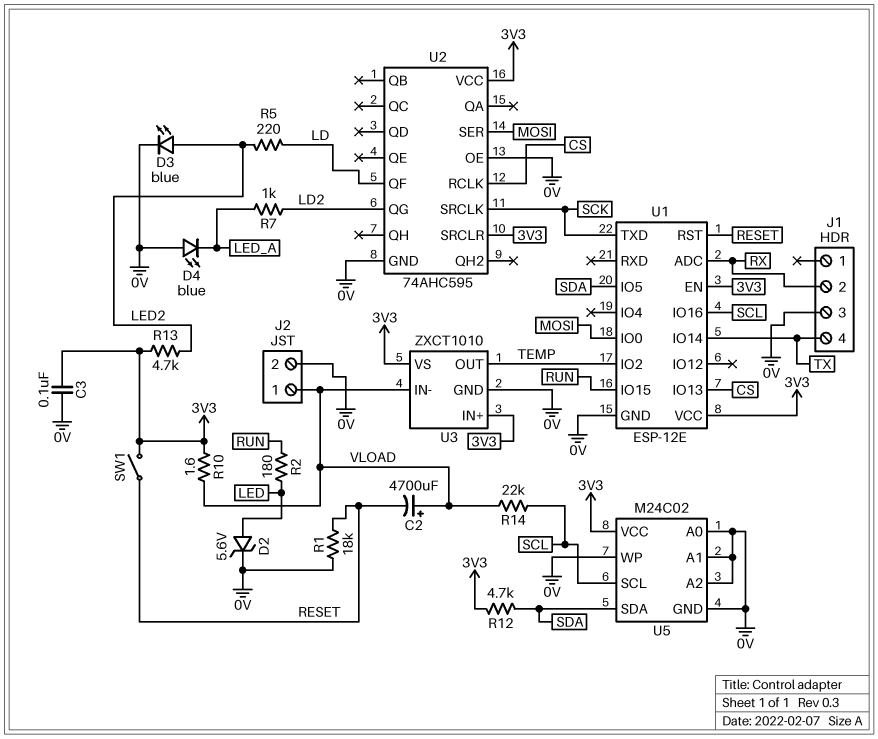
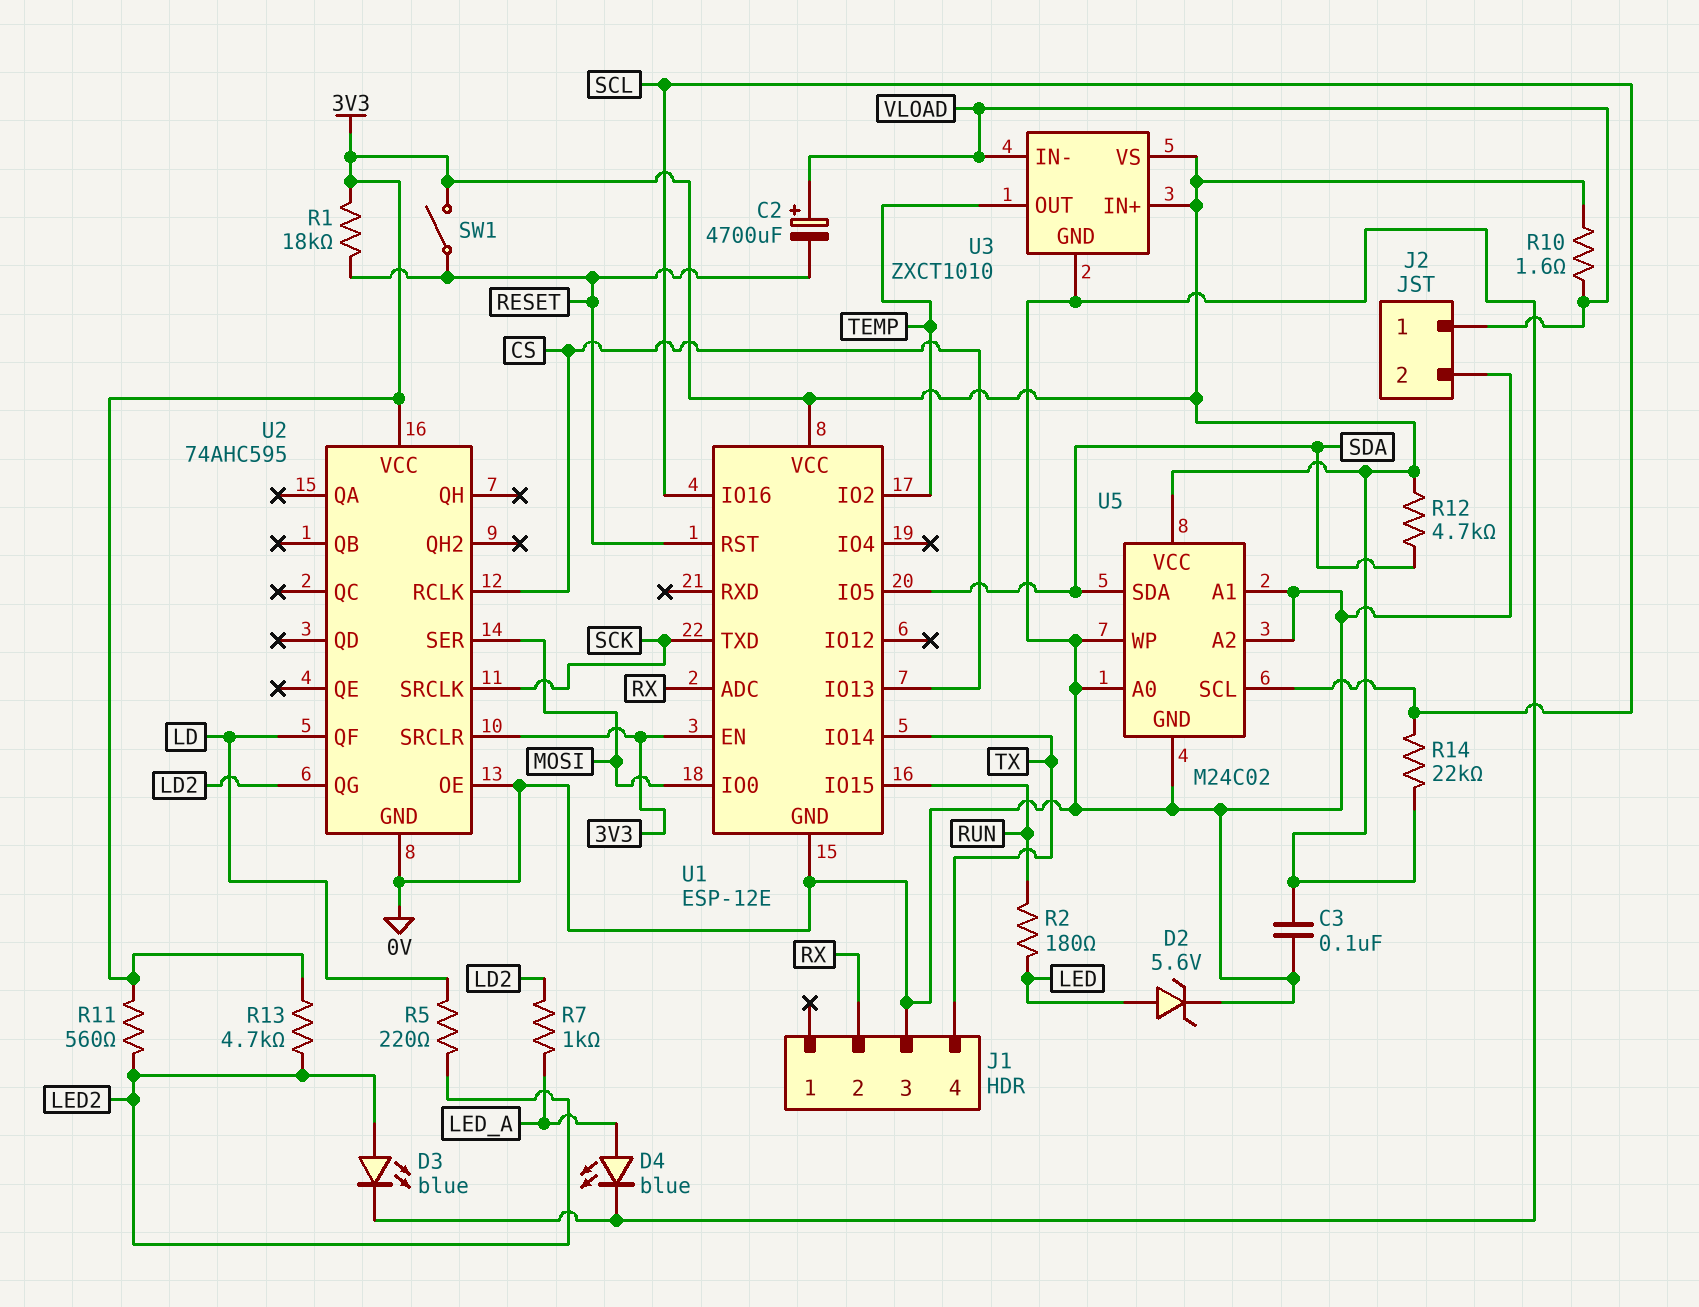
D4: LED blue (A 0V, K LED_A) -> LED blue (A LED_A, K 0V)
R1: 18k (0V, RESET) -> 18k (3V3, RESET)
R11: none -> 560 (3V3, LED2)
R14: 22k (SCL, VLOAD) -> 22k (3V3, SCL)

